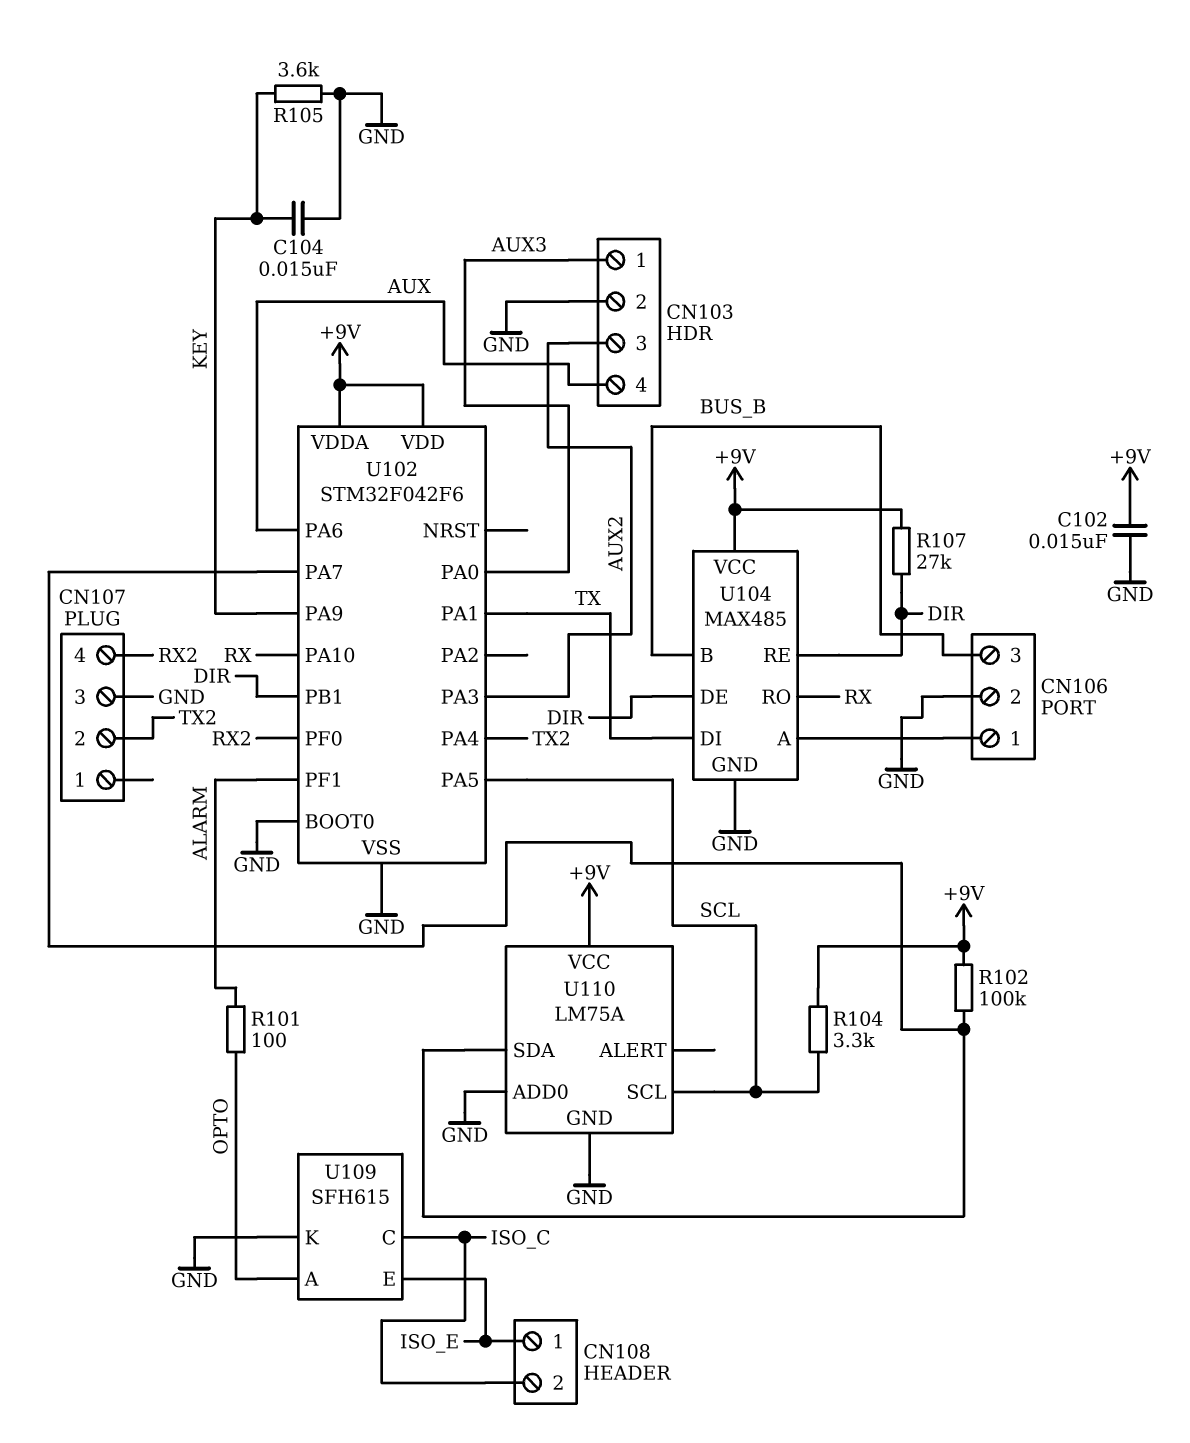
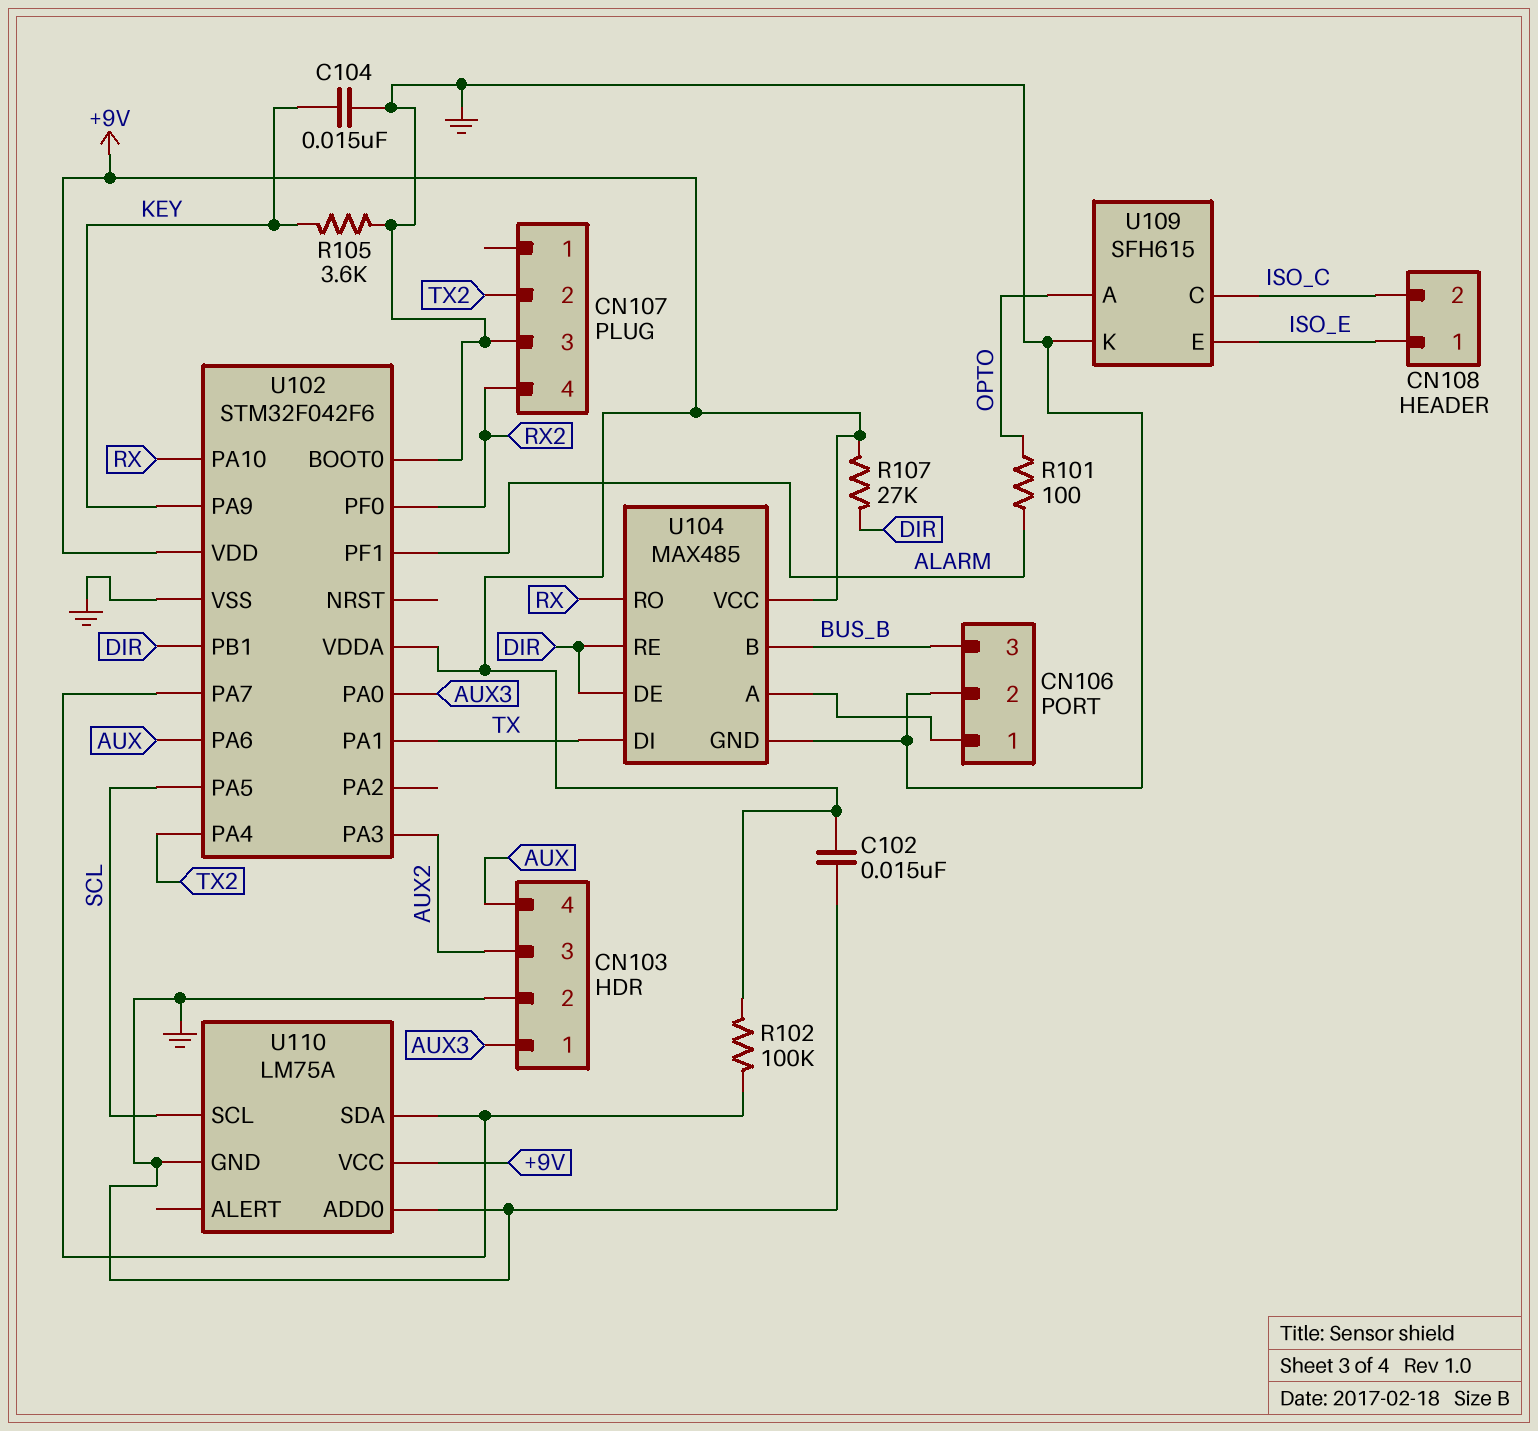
R104: 3.3k (+9V, SCL) -> none

